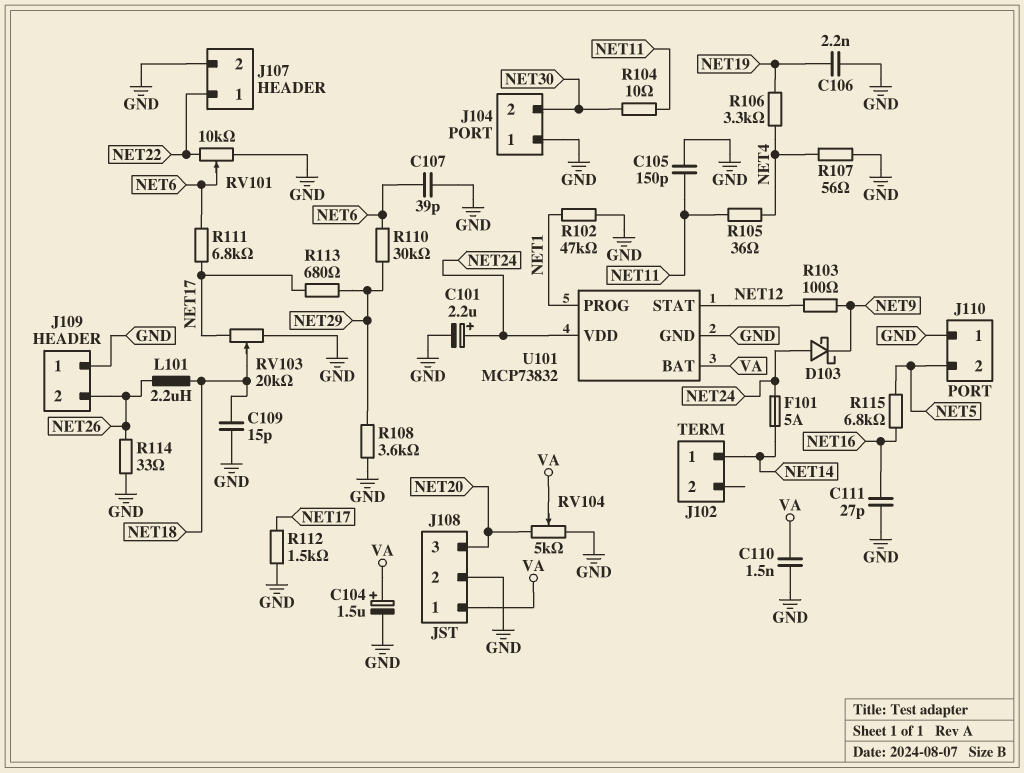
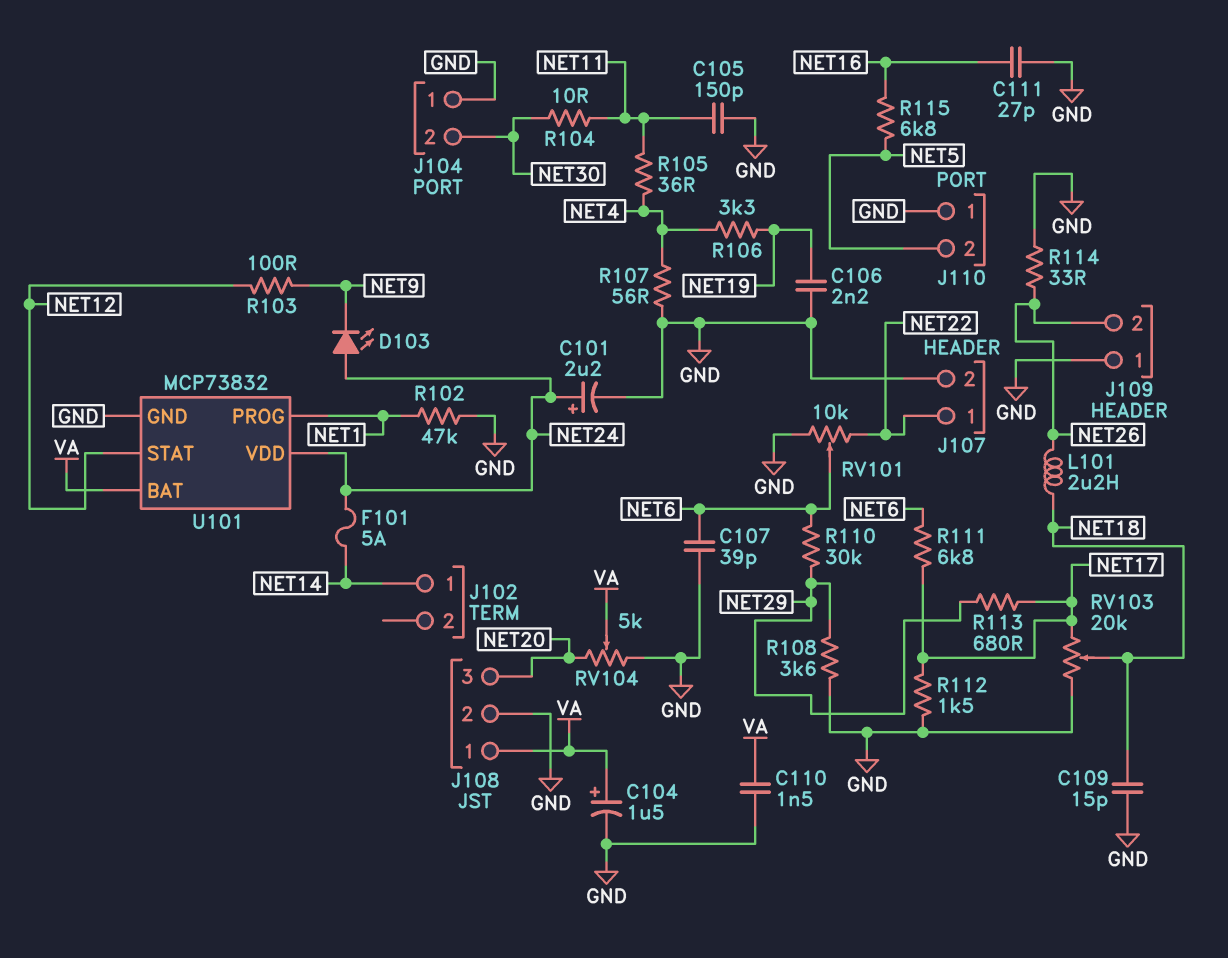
D103: schottky (A NET24, K NET9) -> LED (A NET24, K NET9)

